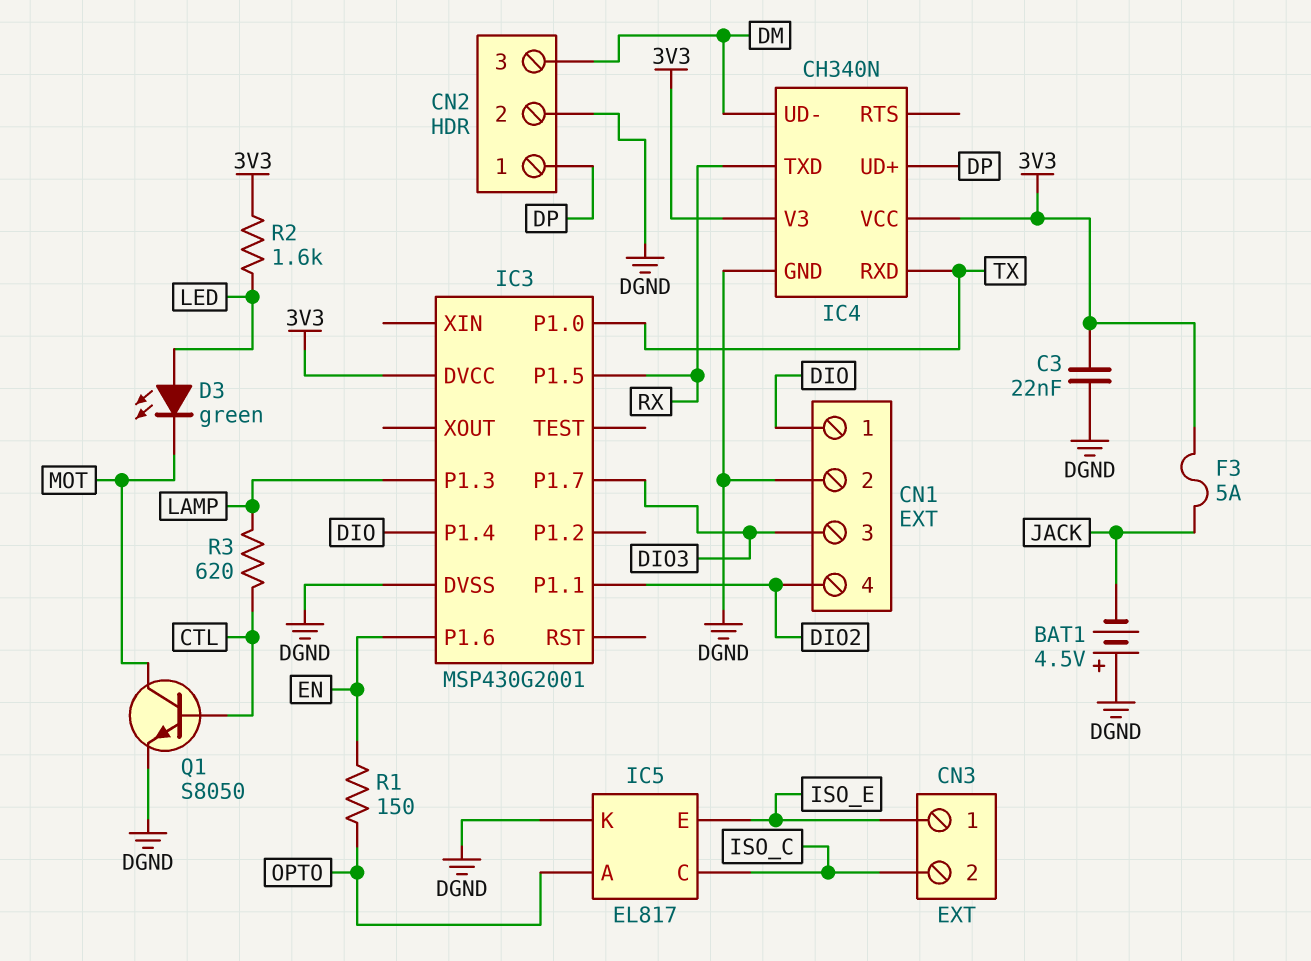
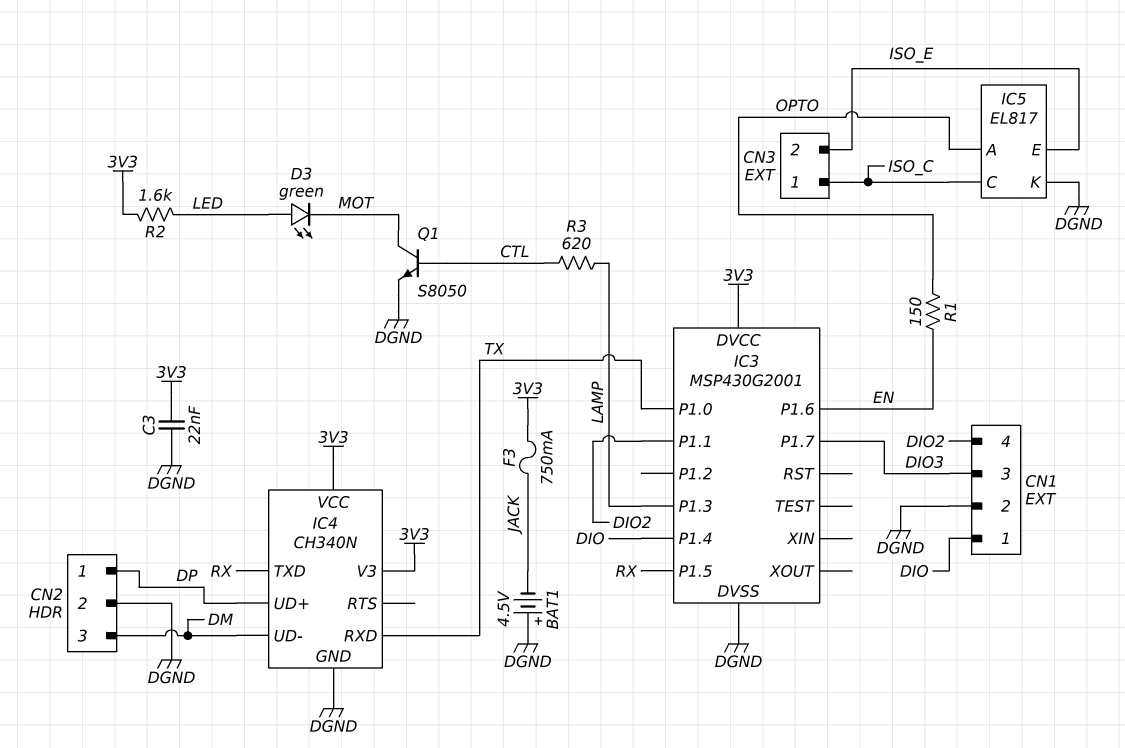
CN3 pin 1: ISO_E -> ISO_C
CN3 pin 2: ISO_C -> ISO_E
F3: 5A (3V3, JACK) -> 750mA (3V3, JACK)

